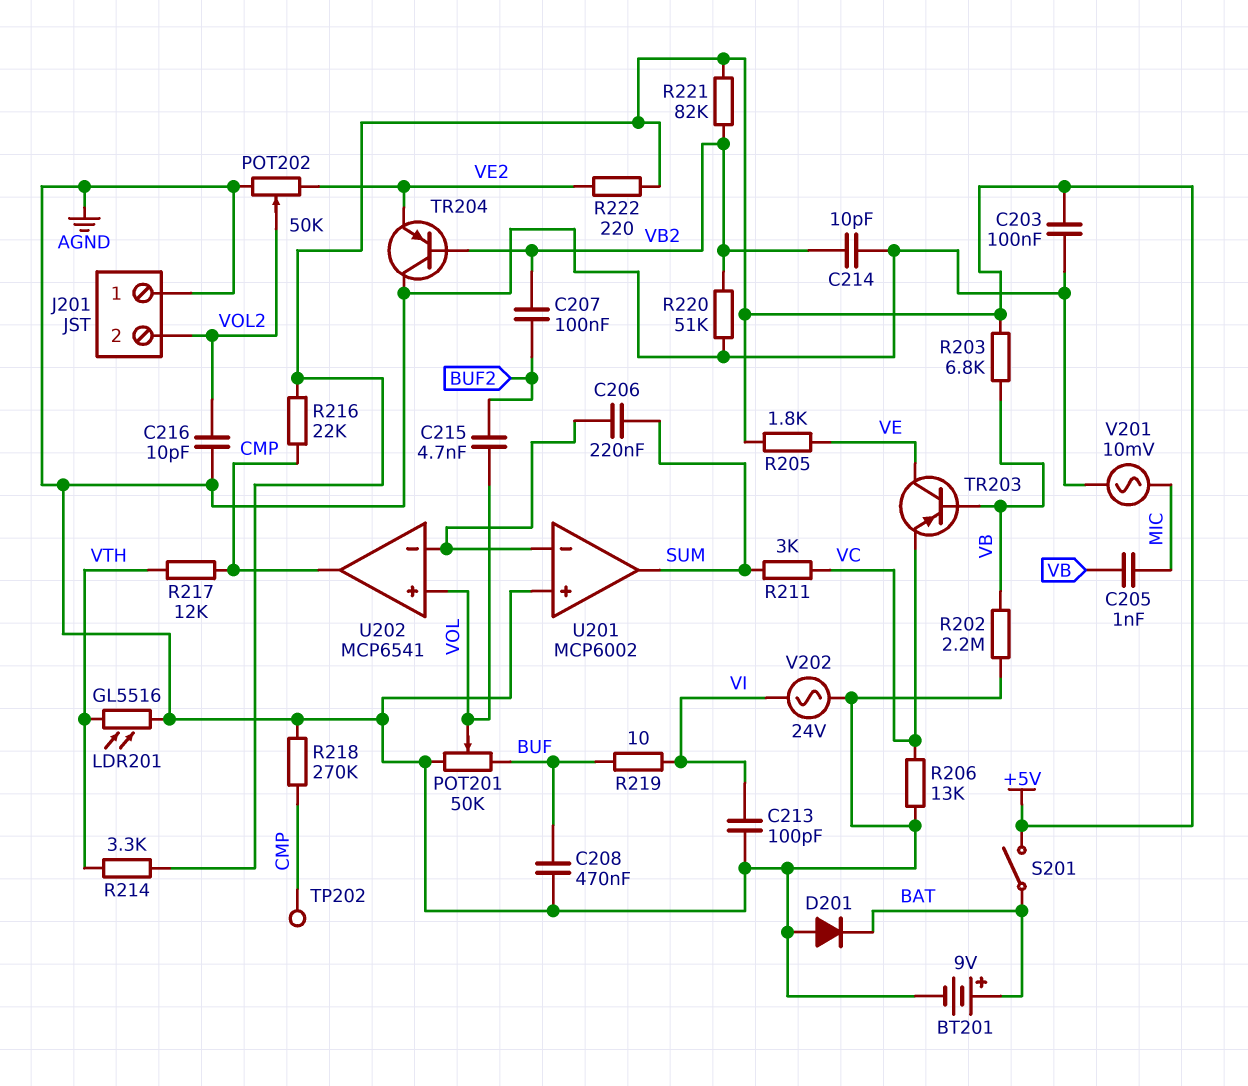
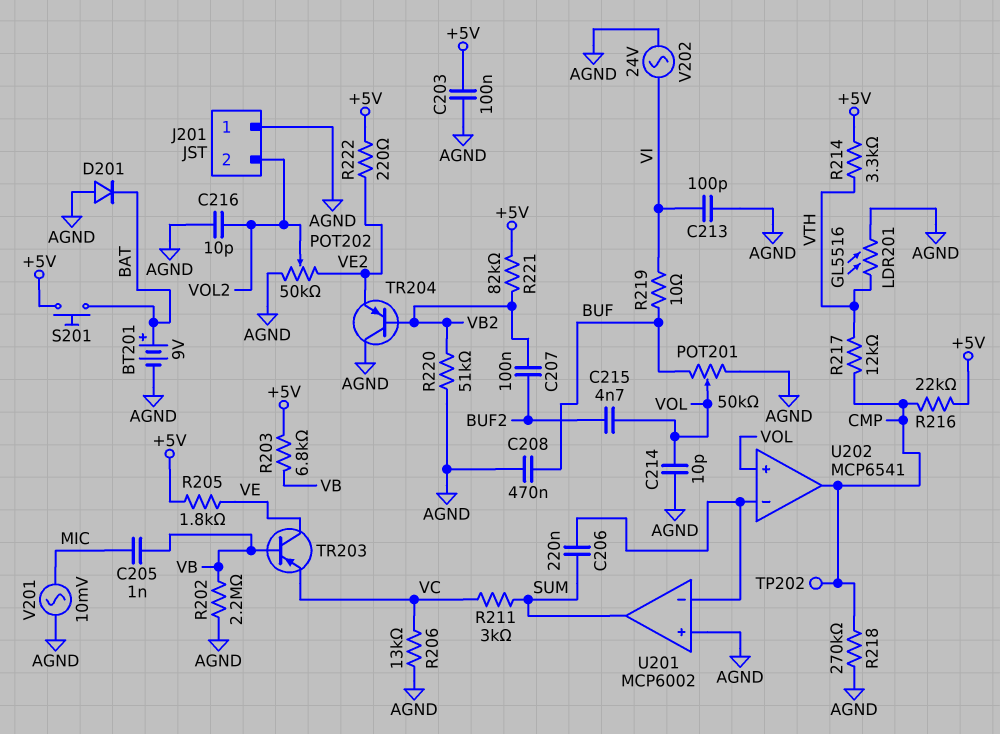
C214: 10pF (AGND, VB2) -> 10pF (AGND, VOL)
S201: switch (+5V, BAT) -> button (+5V, BAT)

